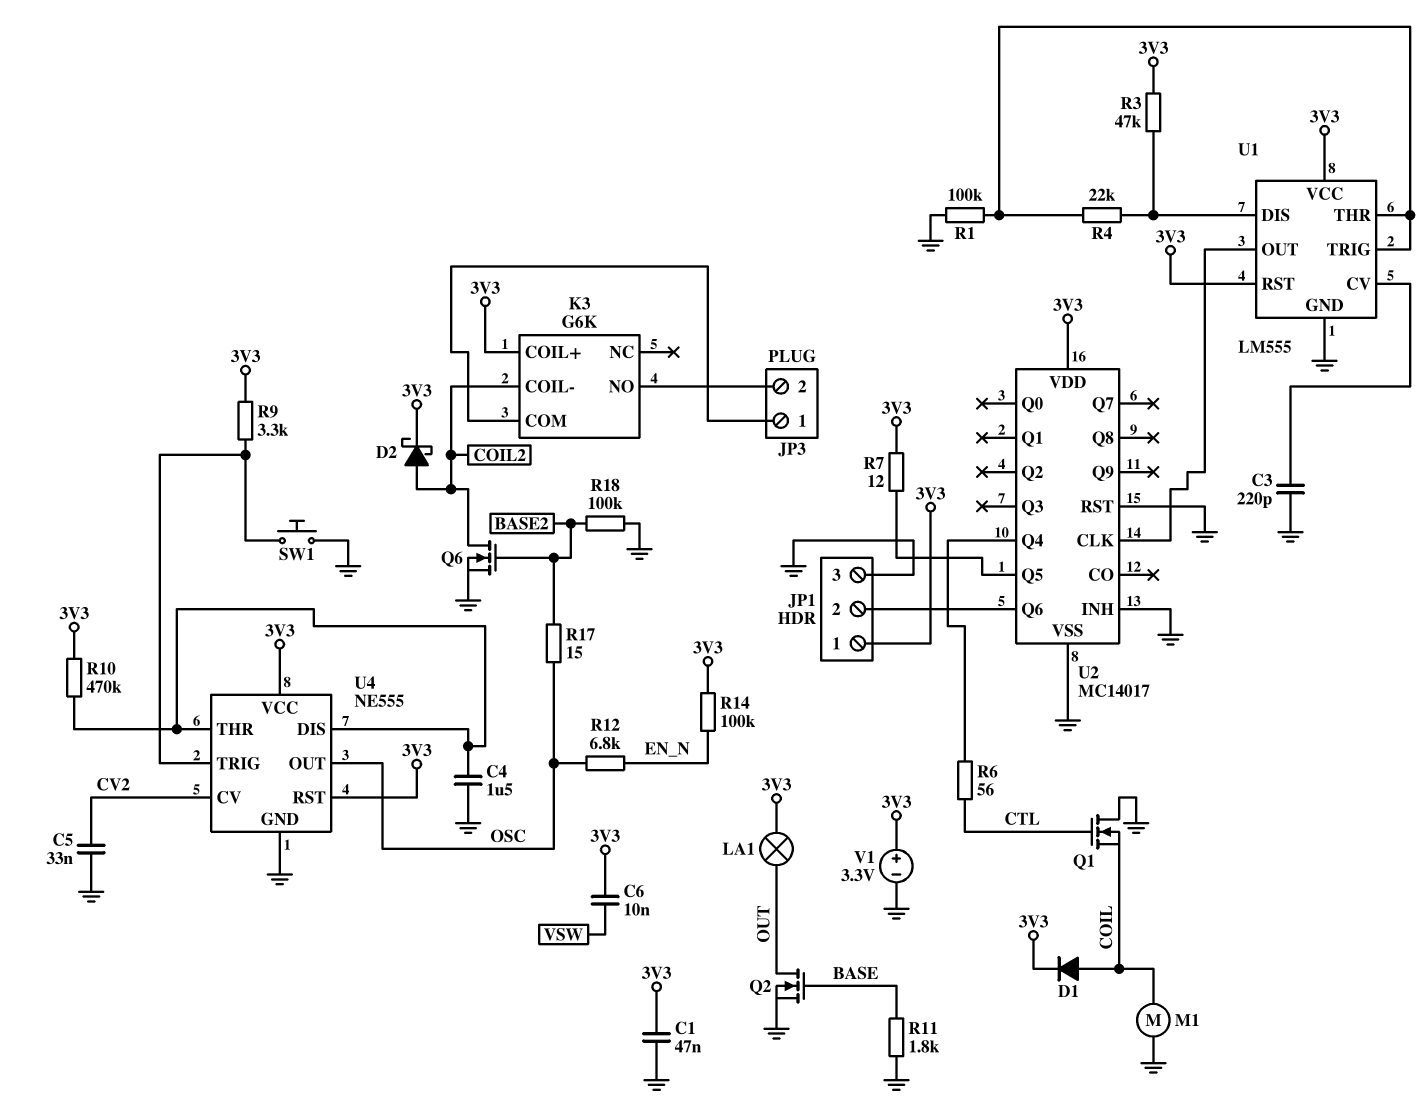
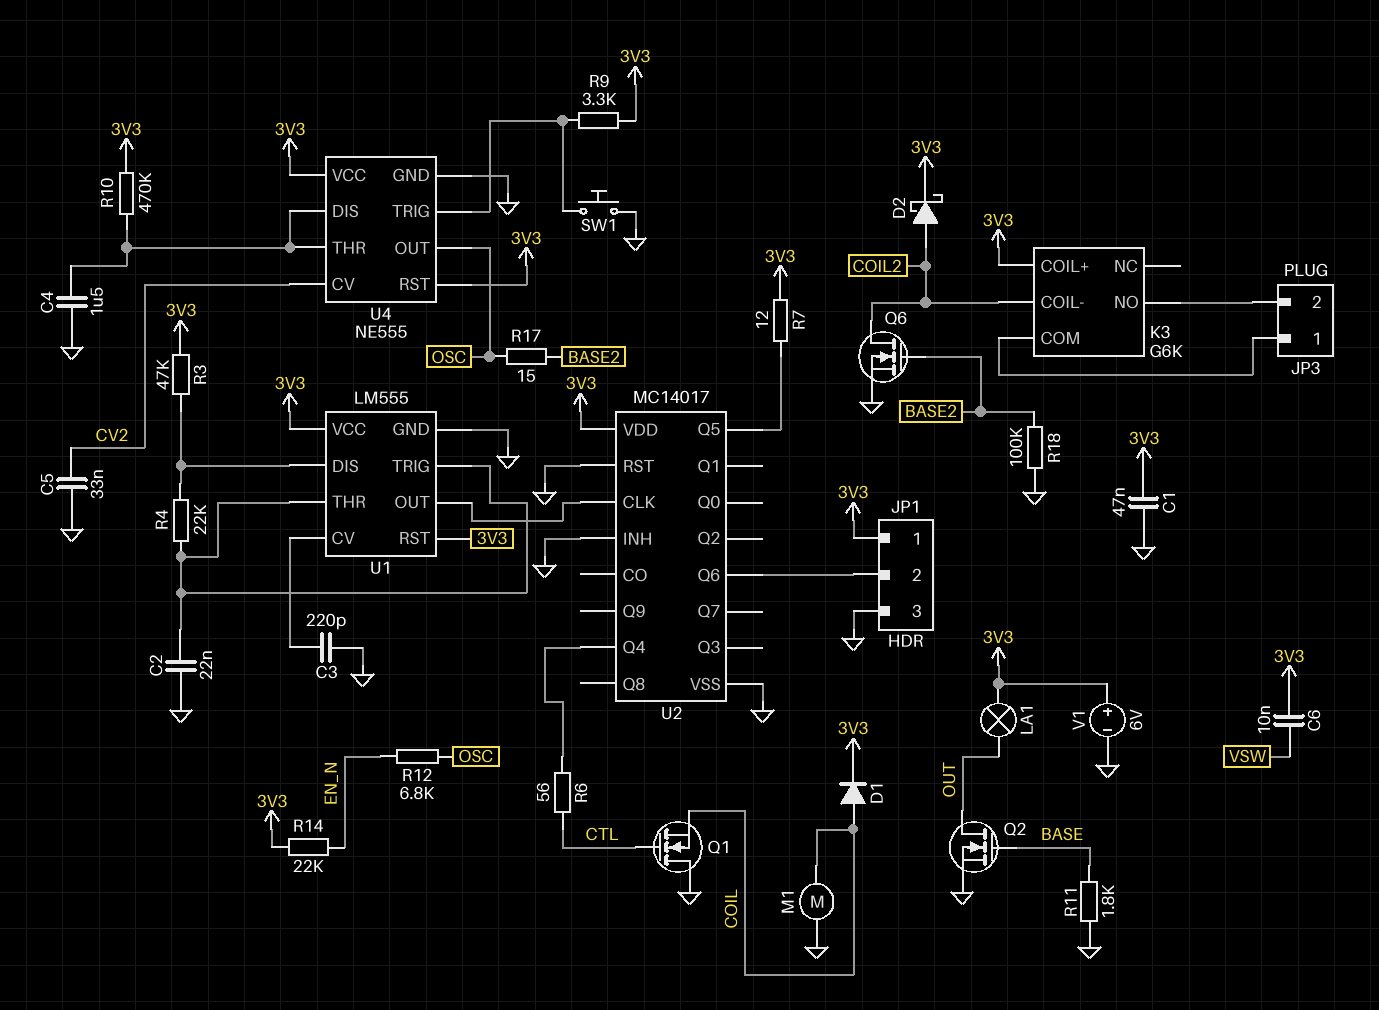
C2: none -> 22nF (GND, U1/THR)
R1: 100k (GND, U1/THR) -> none
R14: 100k (3V3, EN_N) -> 22k (3V3, EN_N)
V1: 3.3V (plus 3V3, minus GND) -> 6V (plus 3V3, minus GND)

